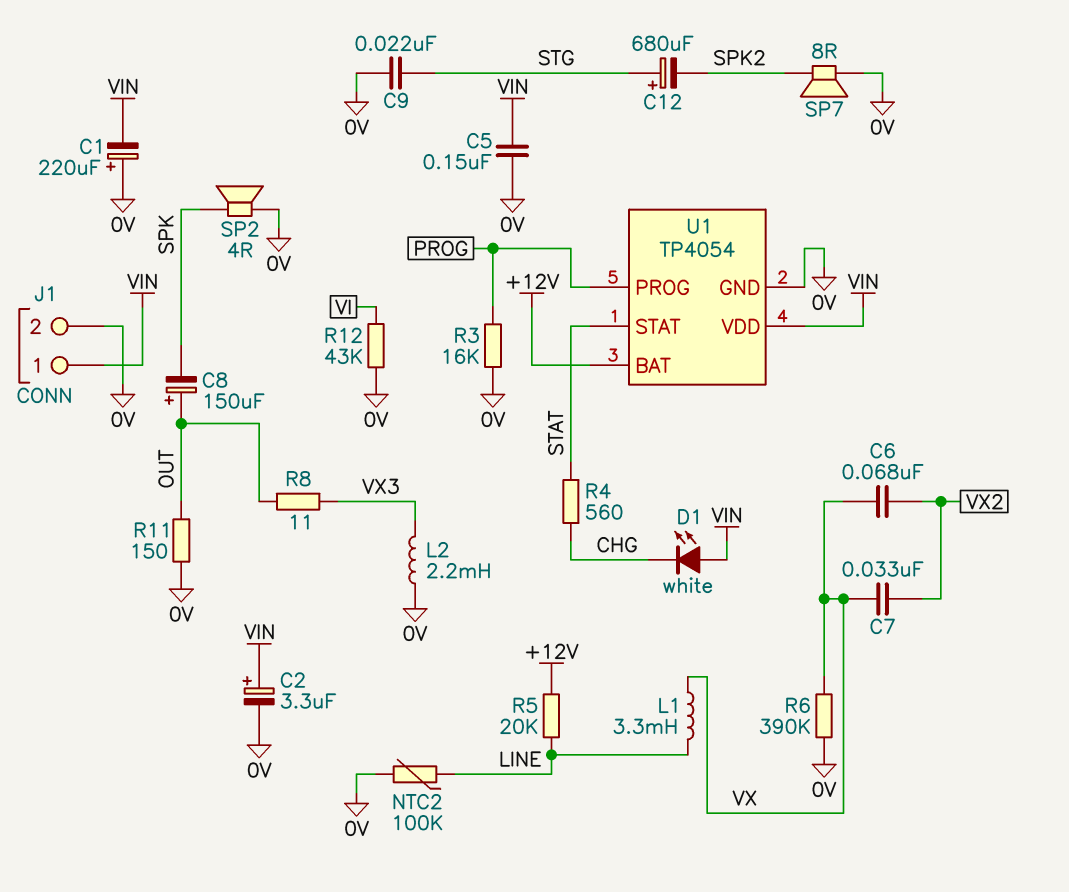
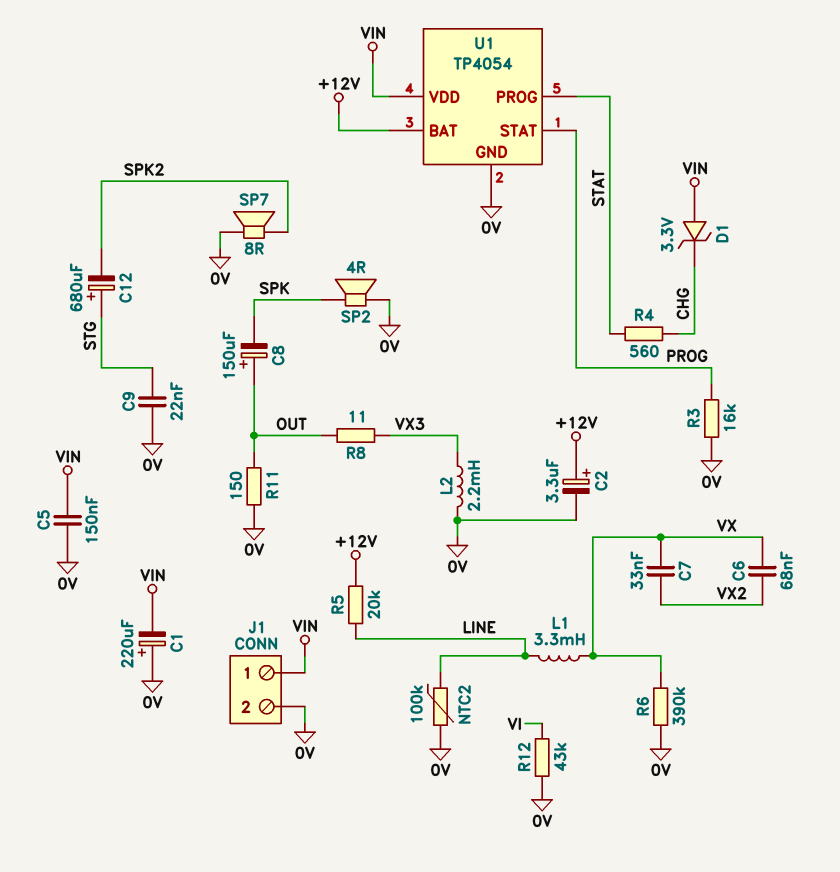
C2: 3.3uF (plus VIN, minus 0V) -> 3.3uF (plus +12V, minus 0V)
D1: LED white (A VIN, K CHG) -> zener 3.3V (A VIN, K CHG)
U1 pin PROG: PROG -> STAT
U1 pin STAT: STAT -> PROG

